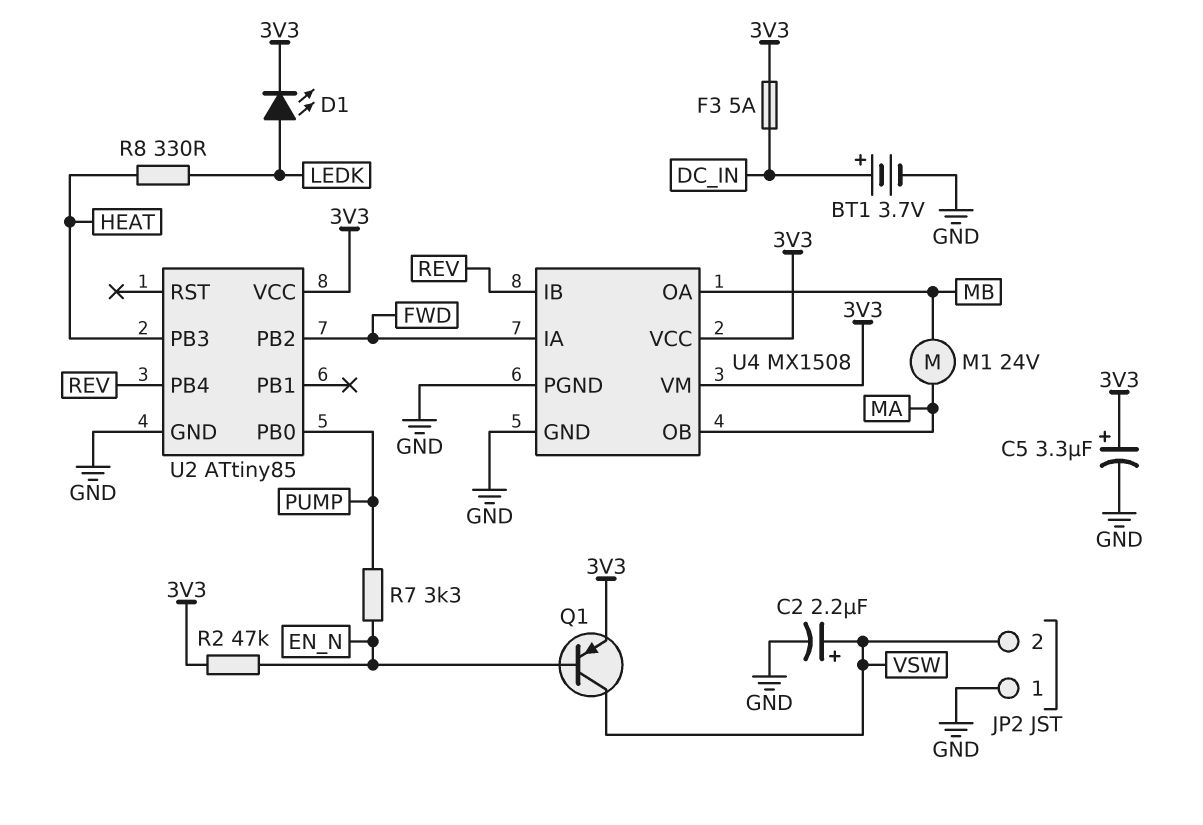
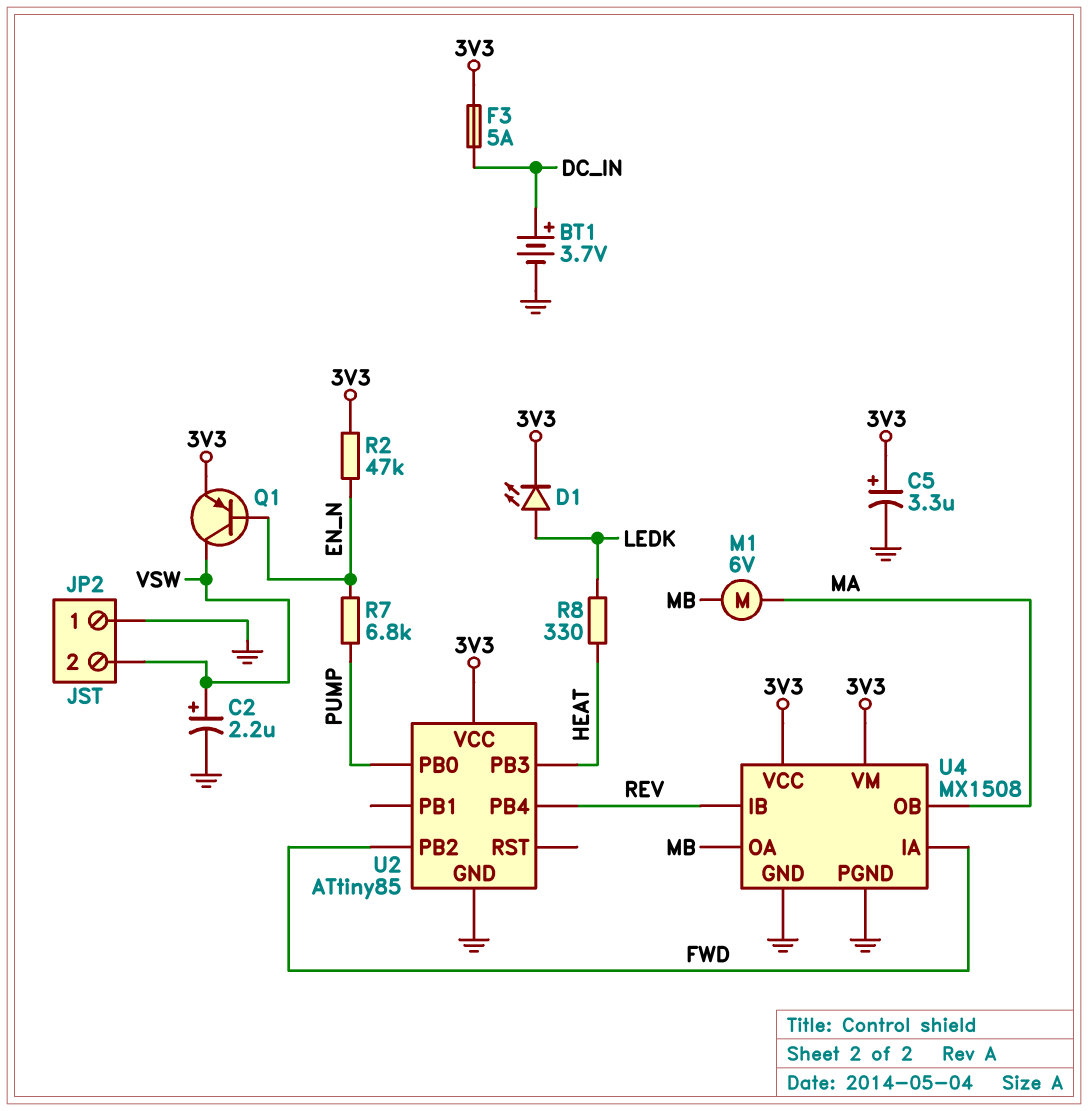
M1: motor 24V (MA, MB) -> motor 6V (MA, MB)
R7: 3.3k (EN_N, PUMP) -> 6.8k (EN_N, PUMP)

